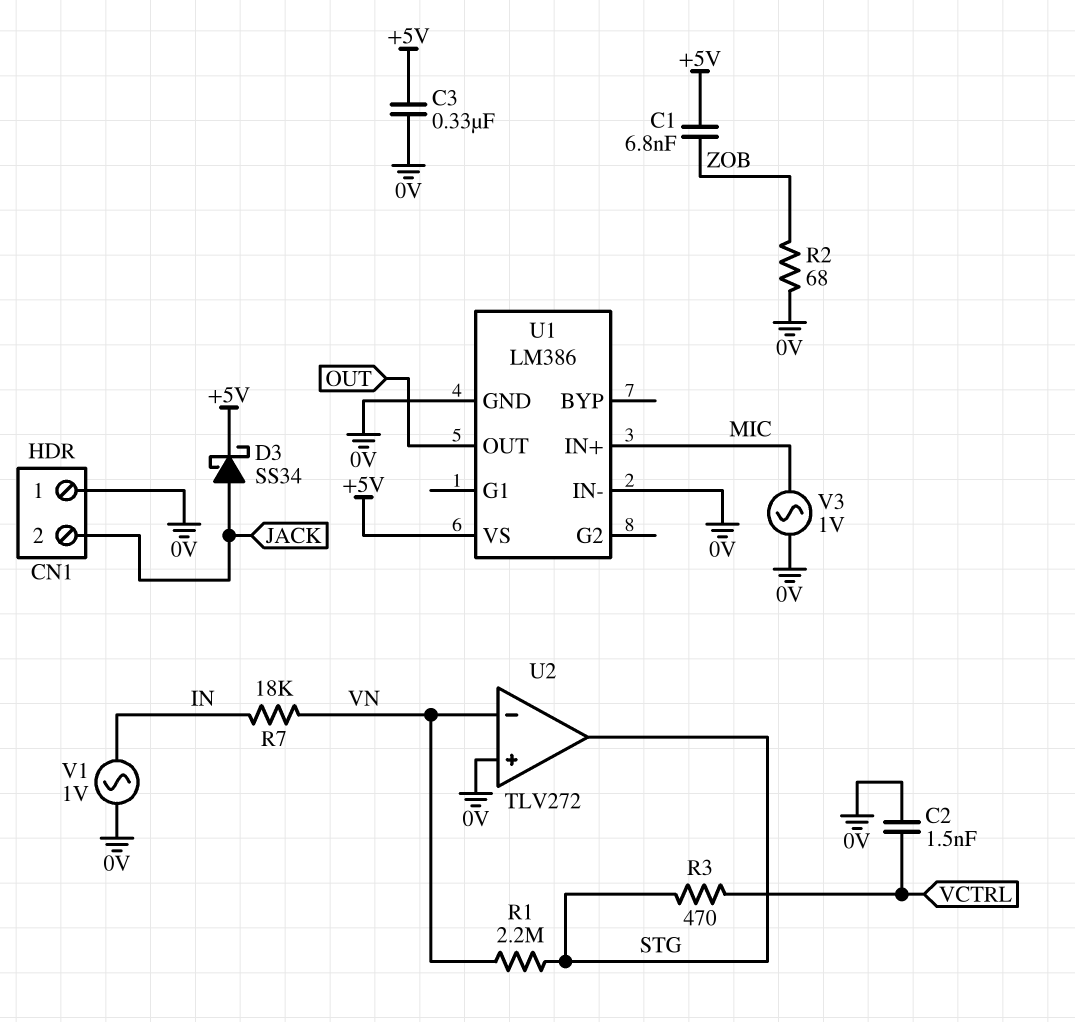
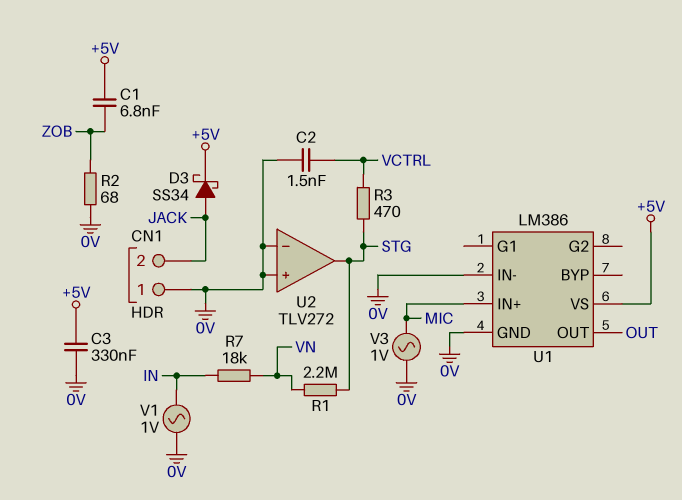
U2 pin in-: VN -> 0V

